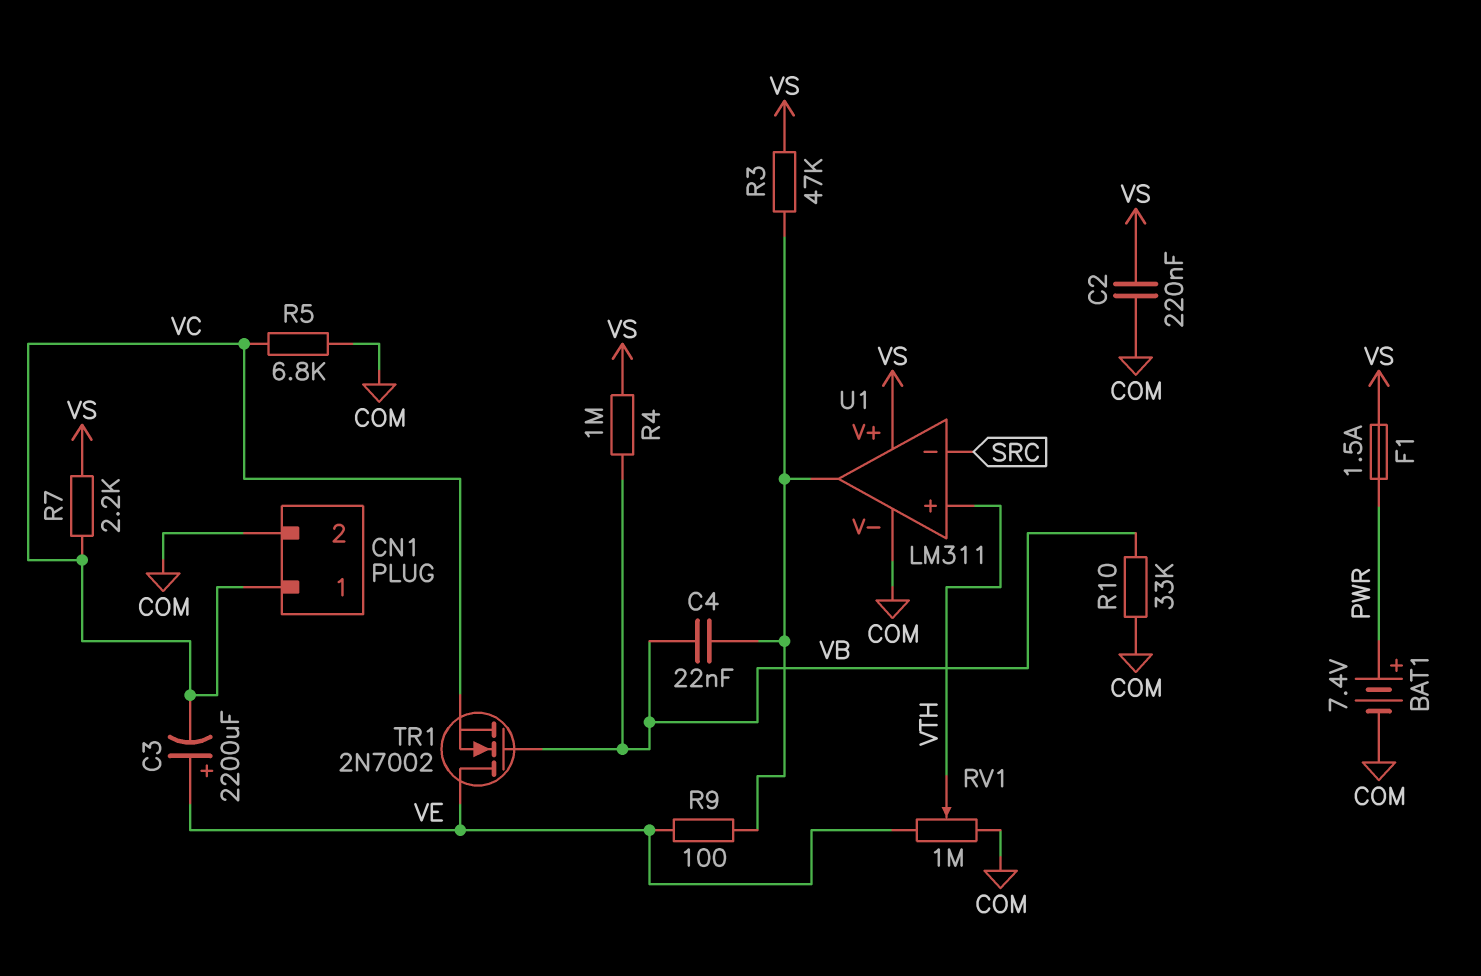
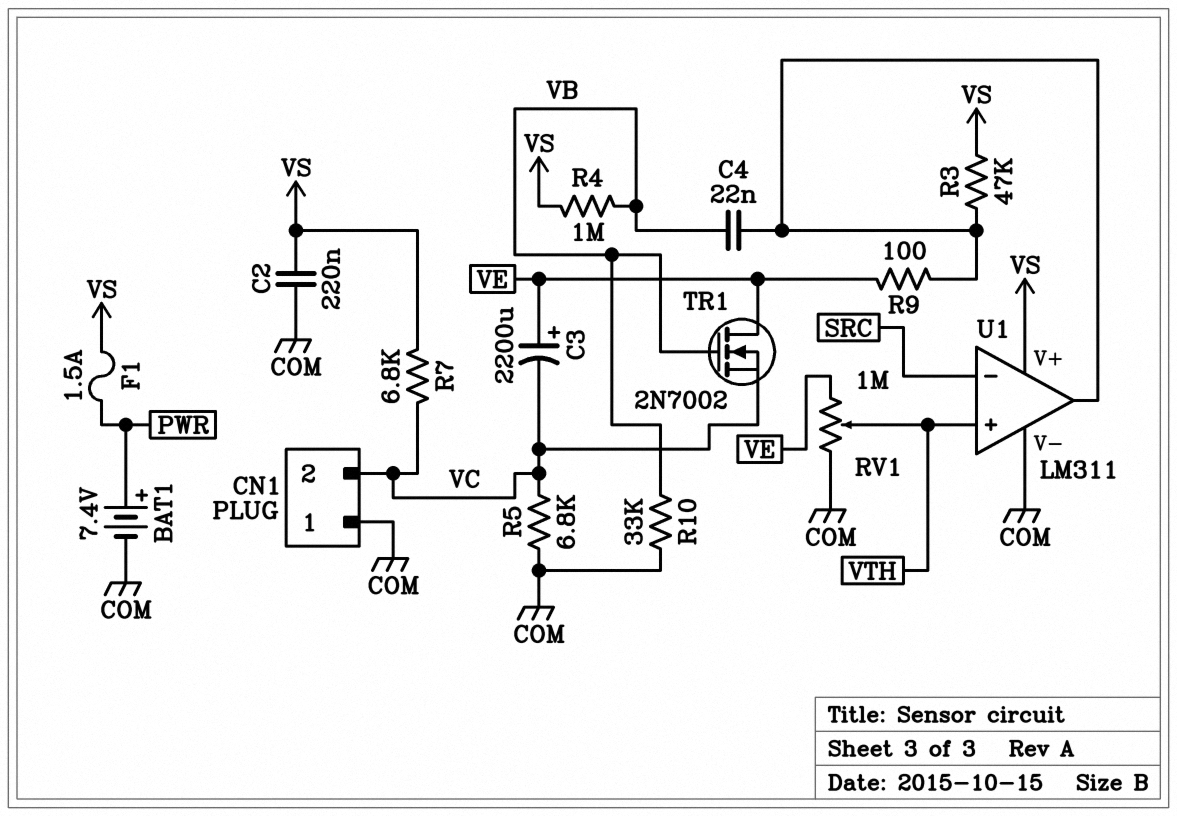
CN1 pin 1: VC -> COM
CN1 pin 2: COM -> VC
R7: 2.2k (VC, VS) -> 6.8k (VC, VS)

